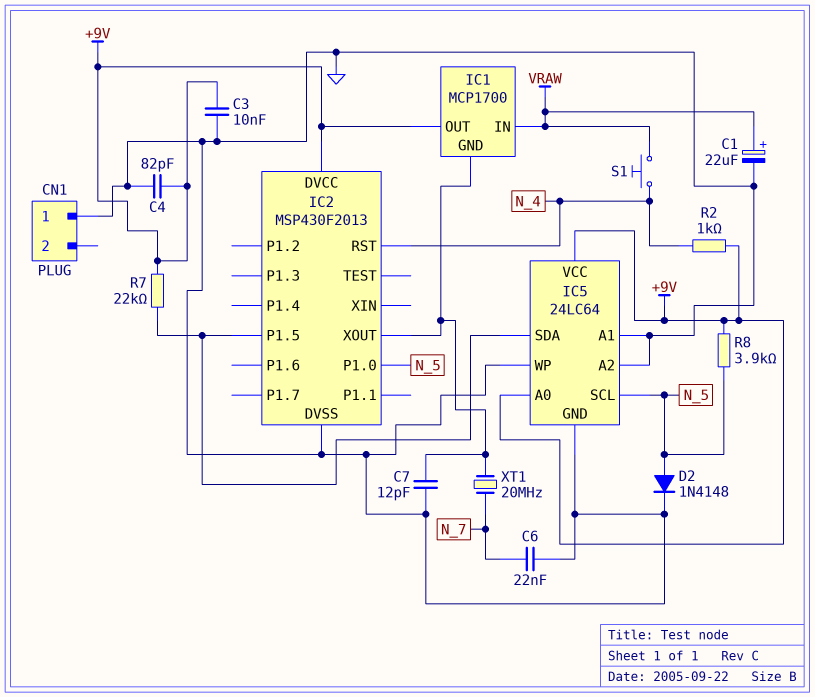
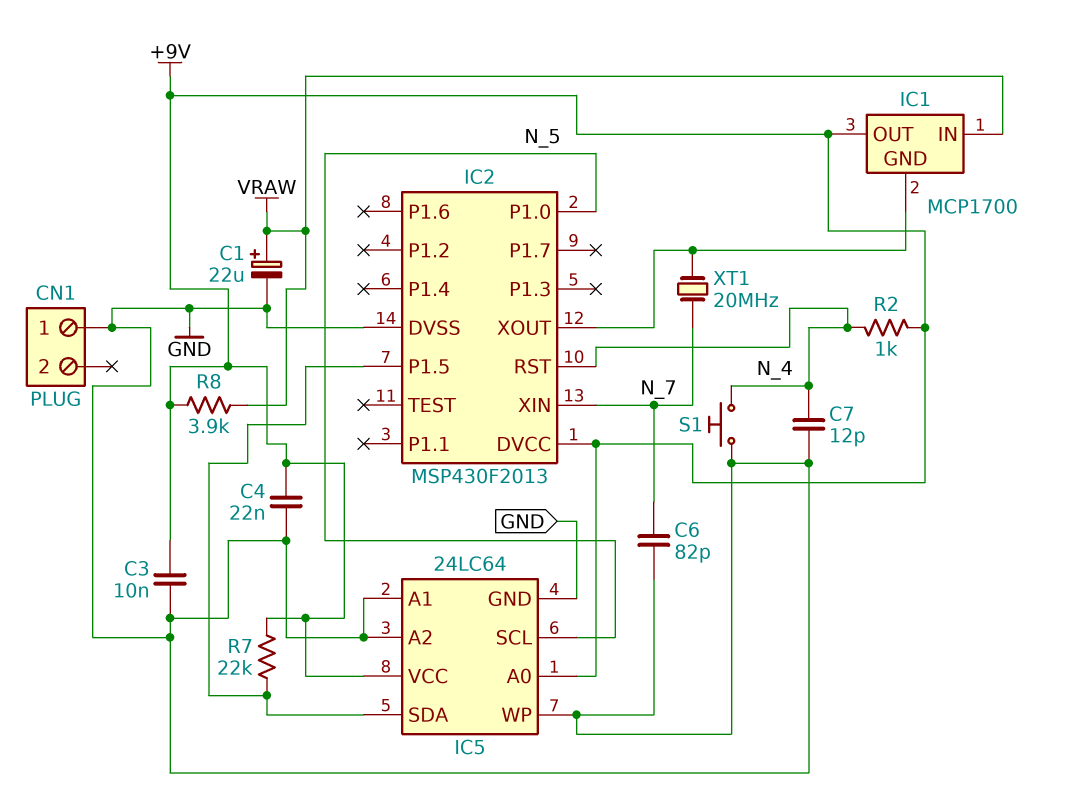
C4: 82pF (+9V, GND) -> 22nF (+9V, GND)
C6: 22nF (GND, N_7) -> 82pF (GND, N_7)
C7: 12pF (GND, IC1/GND) -> 12pF (GND, N_4)
D2: diode 1N4148 (A N_5, K GND) -> none
IC2 pin XIN: none -> N_7
R8: 3.9k (+9V, N_5) -> 3.9k (+9V, VRAW)
S1: button (N_4, VRAW) -> button (GND, N_4)

